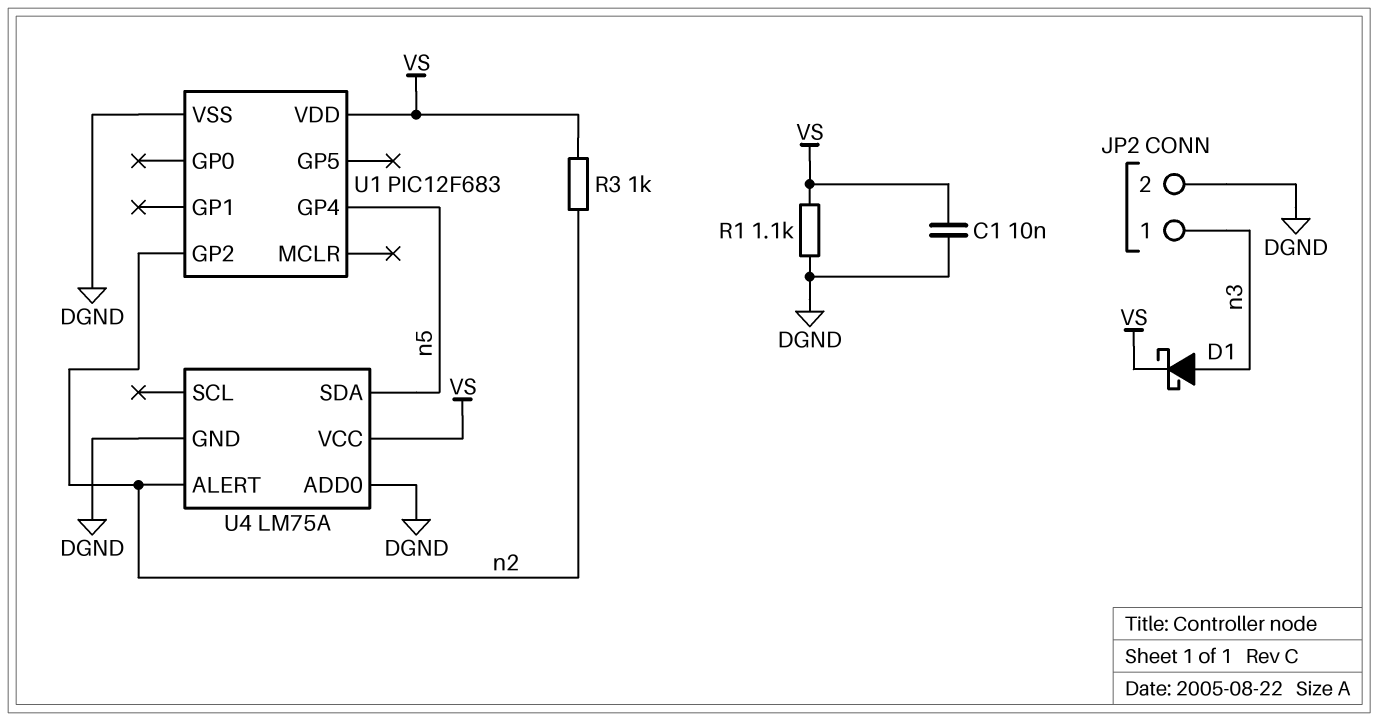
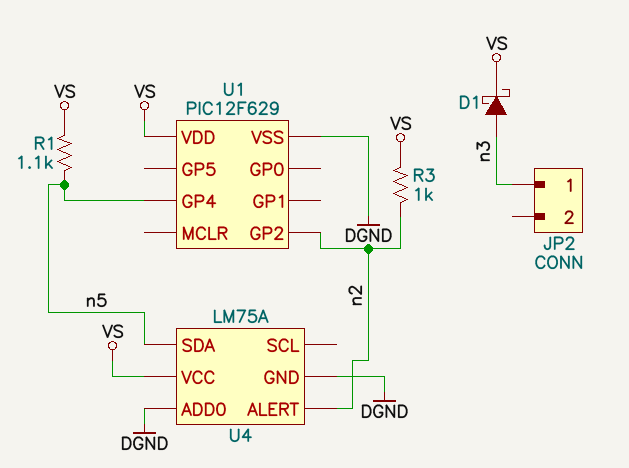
C1: 10nF (DGND, VS) -> none
JP2 pin 2: DGND -> none
R1: 1.1k (DGND, VS) -> 1.1k (VS, n5)
U1: PIC12F683 -> PIC12F629

